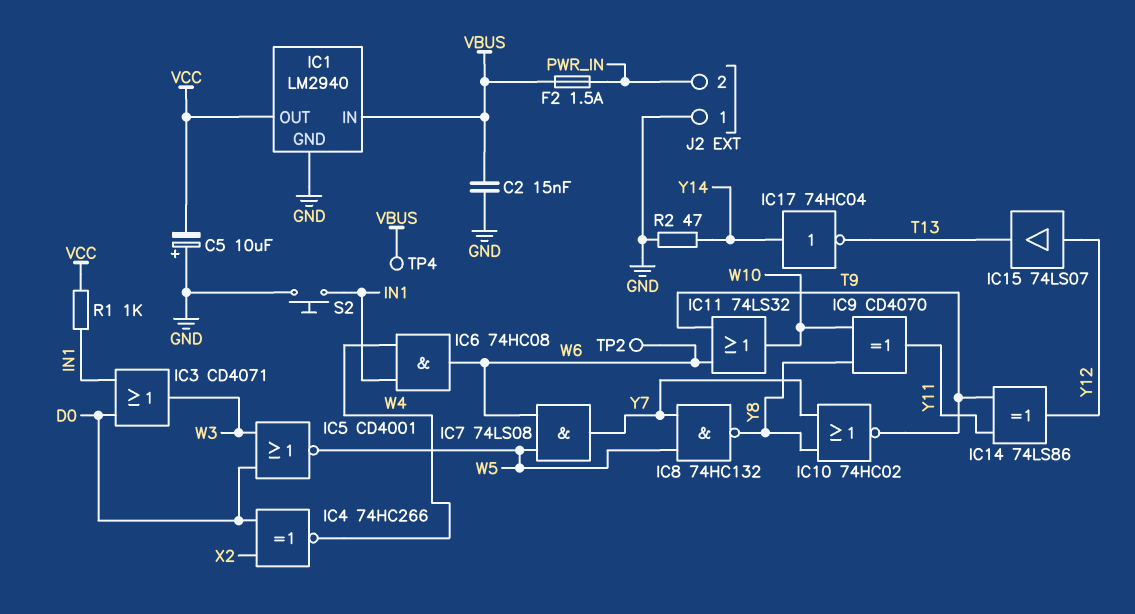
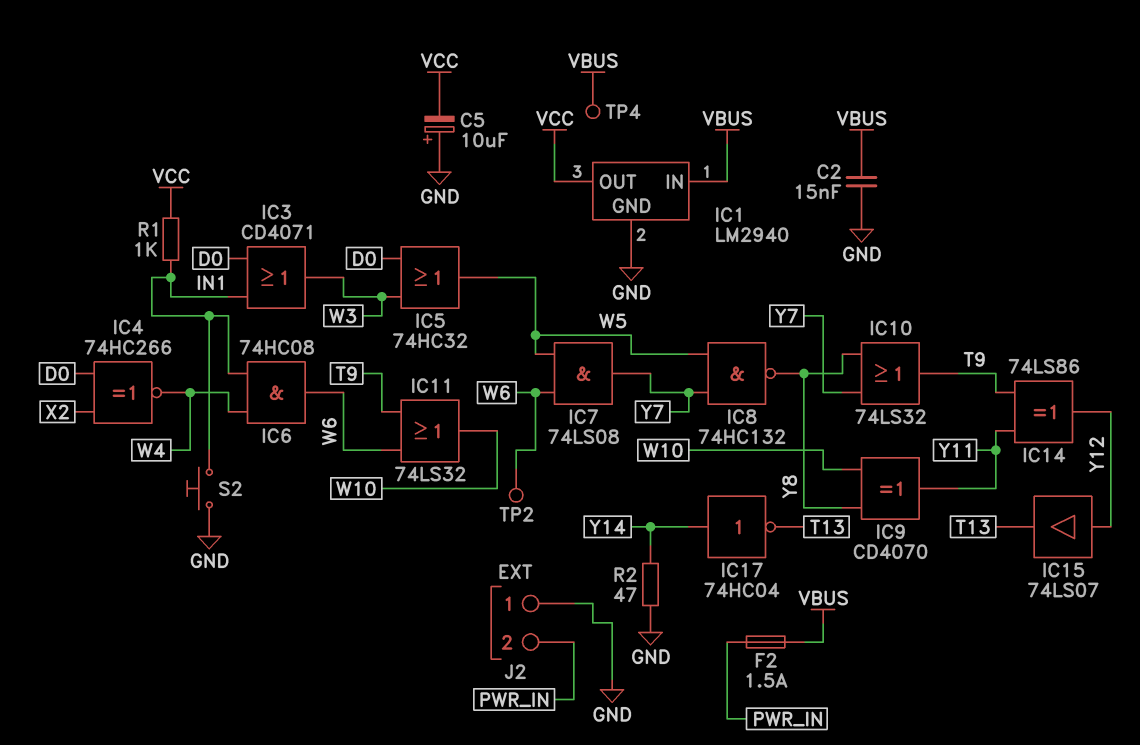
IC5: NOR CD4001 (in D0, in W3, out W5) -> OR 74HC32 (in D0, in W3, out W5)
IC10: NOR 74HC02 (in Y7, in Y8, out T9) -> OR 74LS32 (in Y7, in Y8, out T9)

